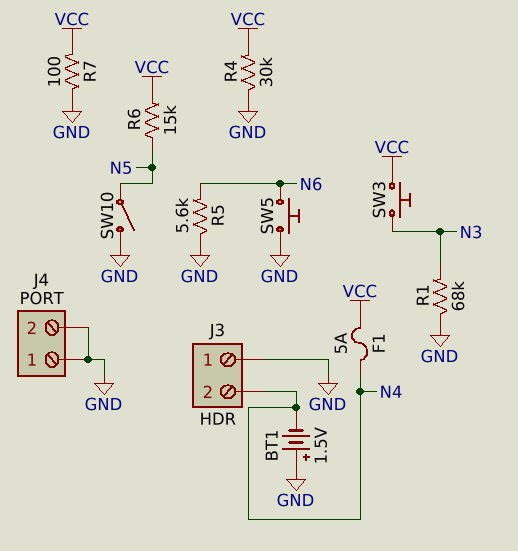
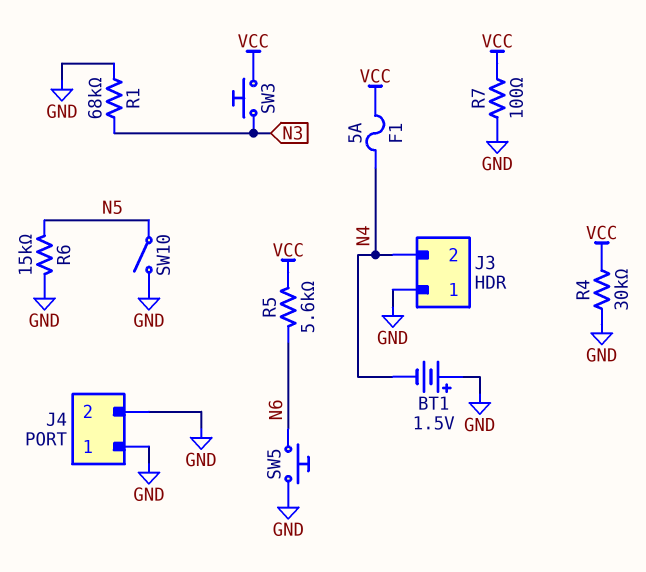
R5: 5.6k (GND, N6) -> 5.6k (N6, VCC)
R6: 15k (N5, VCC) -> 15k (GND, N5)

